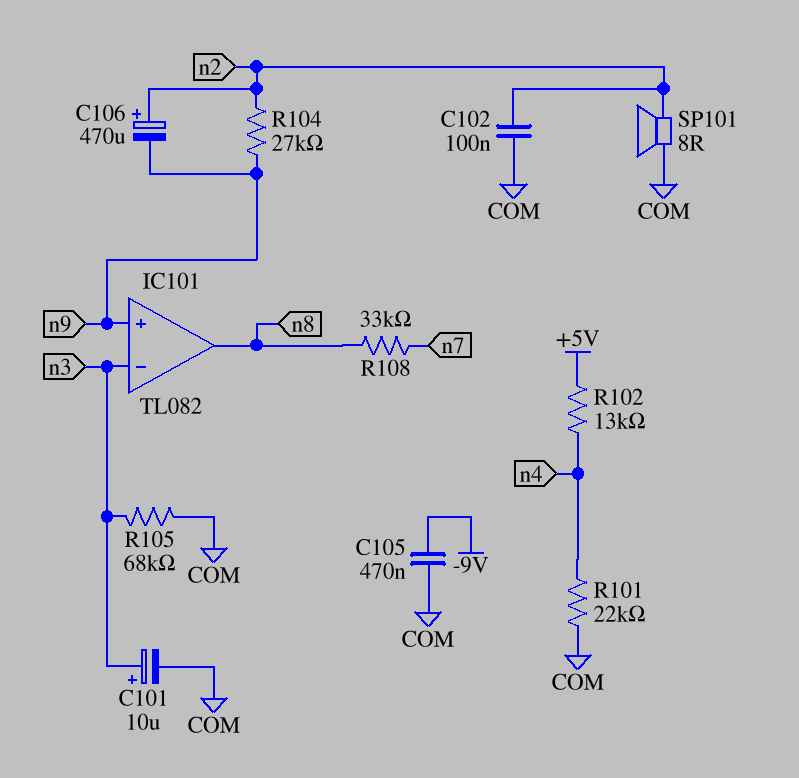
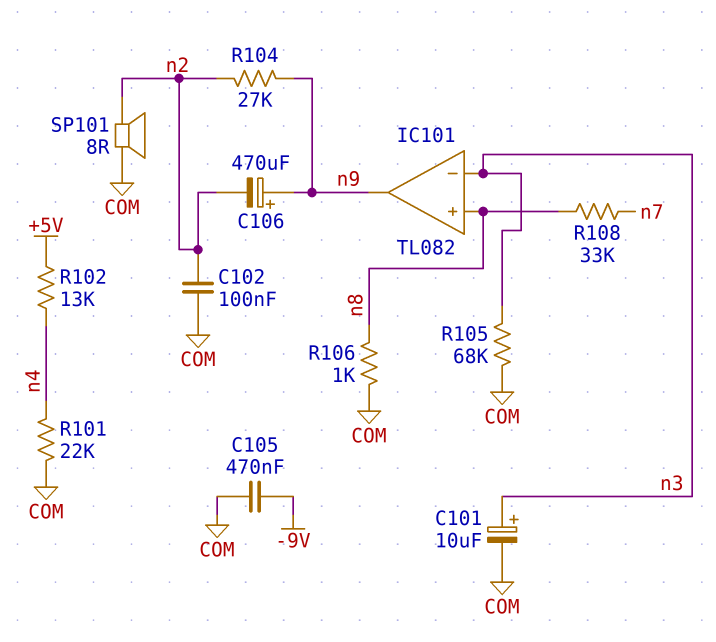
C106: 470uF (plus n2, minus n9) -> 470uF (plus n9, minus n2)
IC101 pin in+: n9 -> n8
IC101 pin out: n8 -> n9
R106: none -> 1k (COM, n8)

